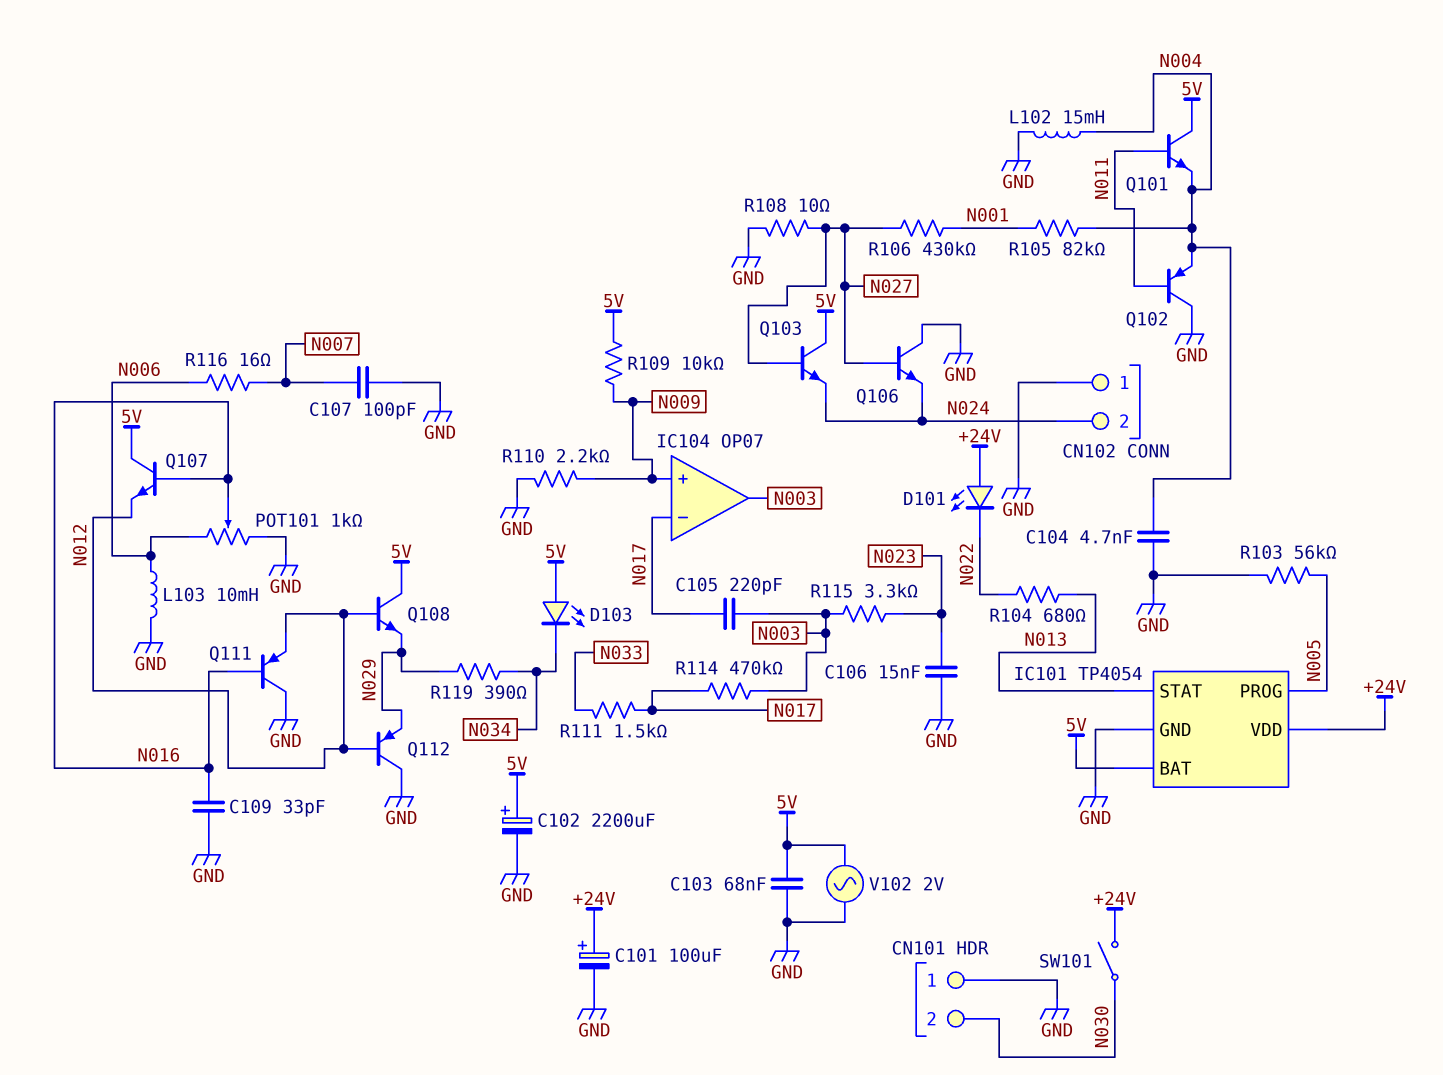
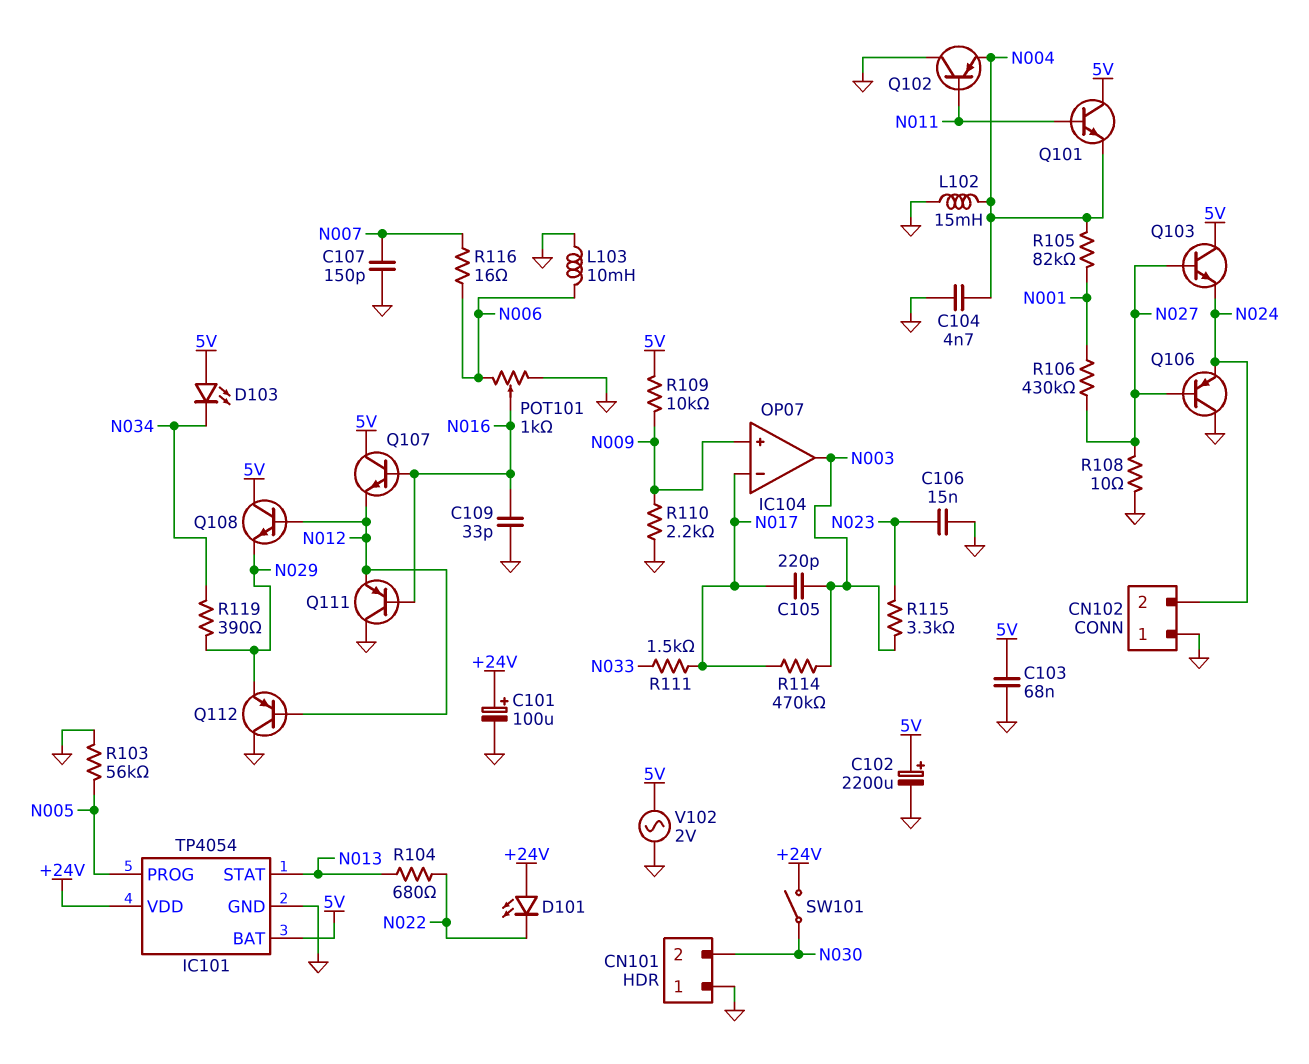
C107: 100pF (GND, N007) -> 150pF (GND, N007)
Q106: NPN (B N027, C GND, E N024) -> PNP (B N027, C GND, E N024)

